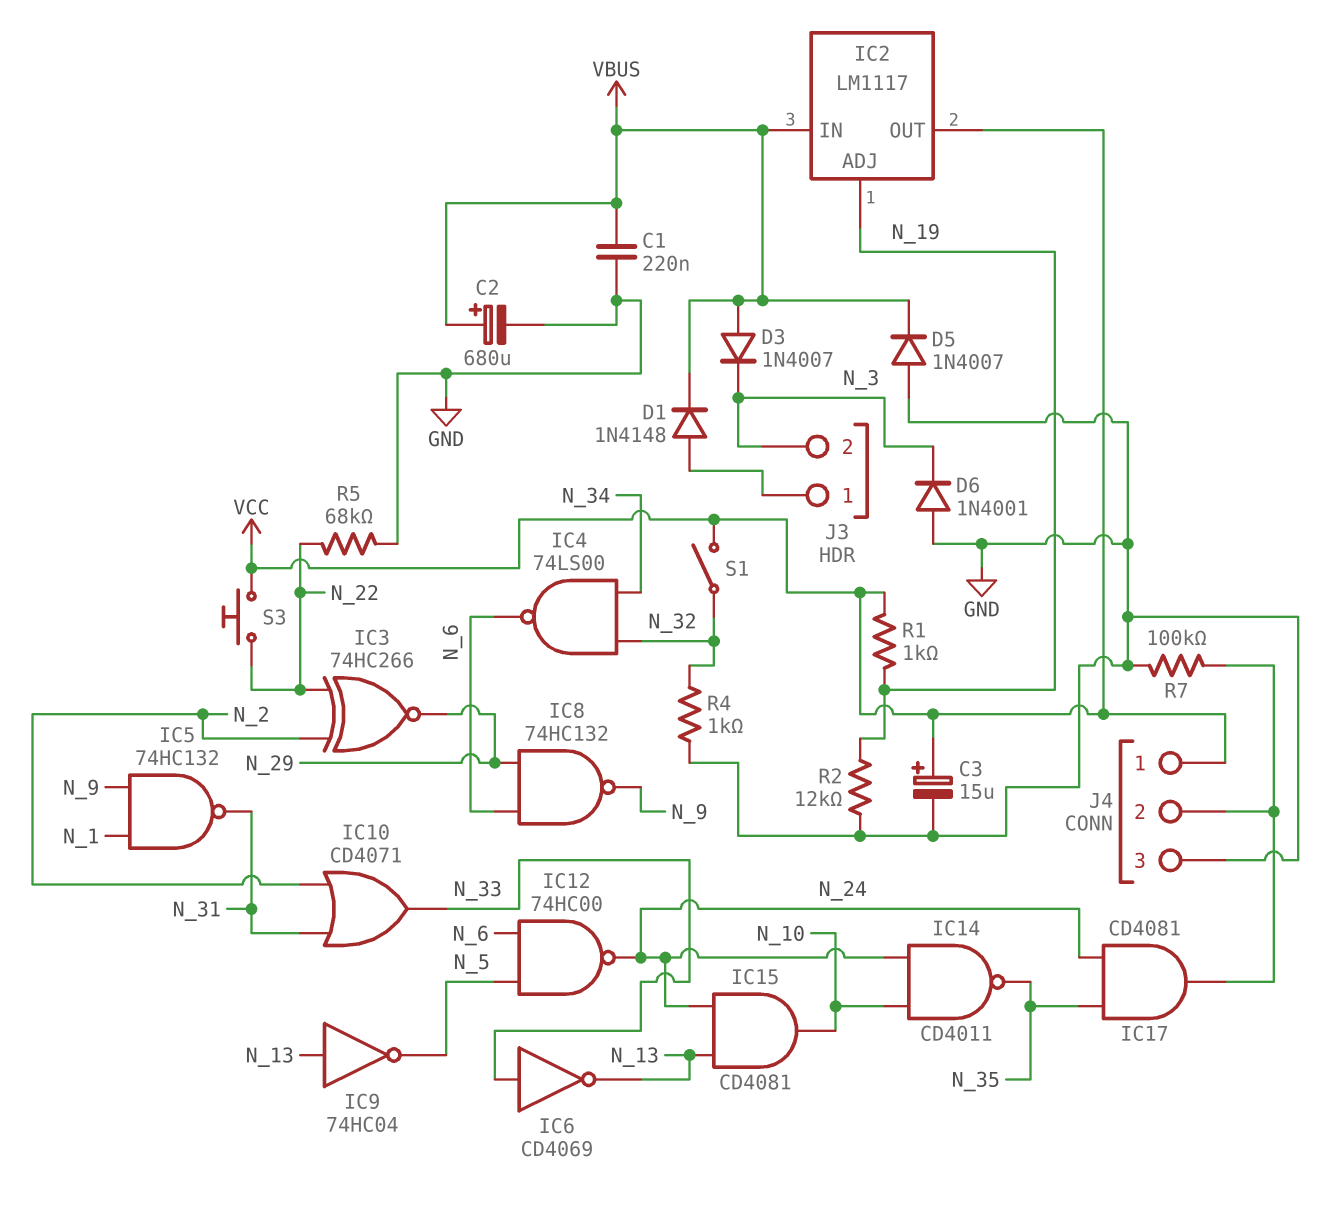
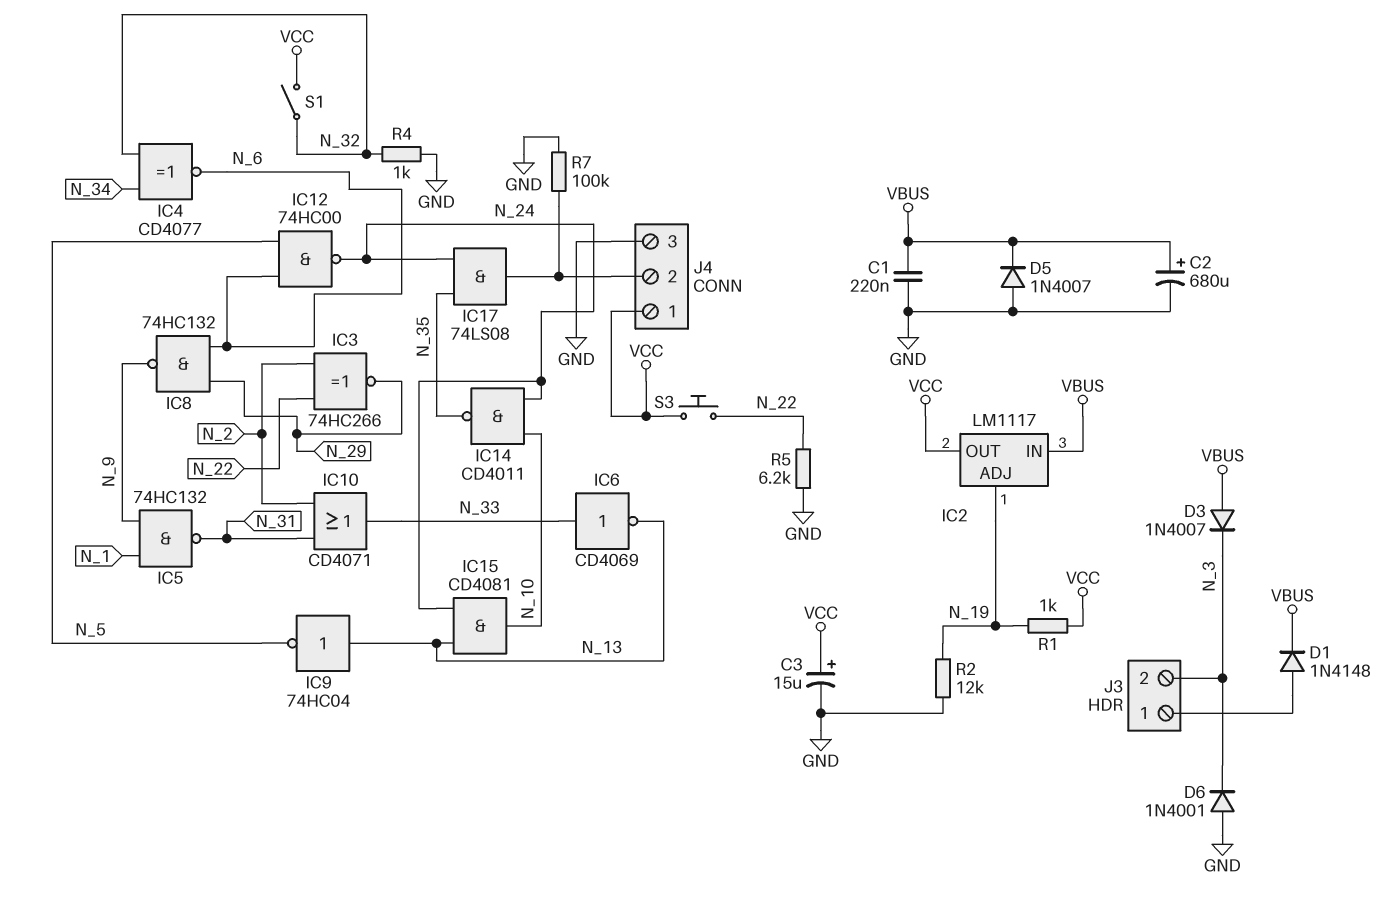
IC4: NAND 74LS00 (in N_32, in N_34, out N_6) -> XNOR CD4077 (in N_32, in N_34, out N_6)
IC17: AND CD4081 (in N_24, in N_35, out J4/2) -> AND 74LS08 (in N_24, in N_35, out J4/2)
R5: 68k (GND, N_22) -> 6.2k (GND, N_22)

